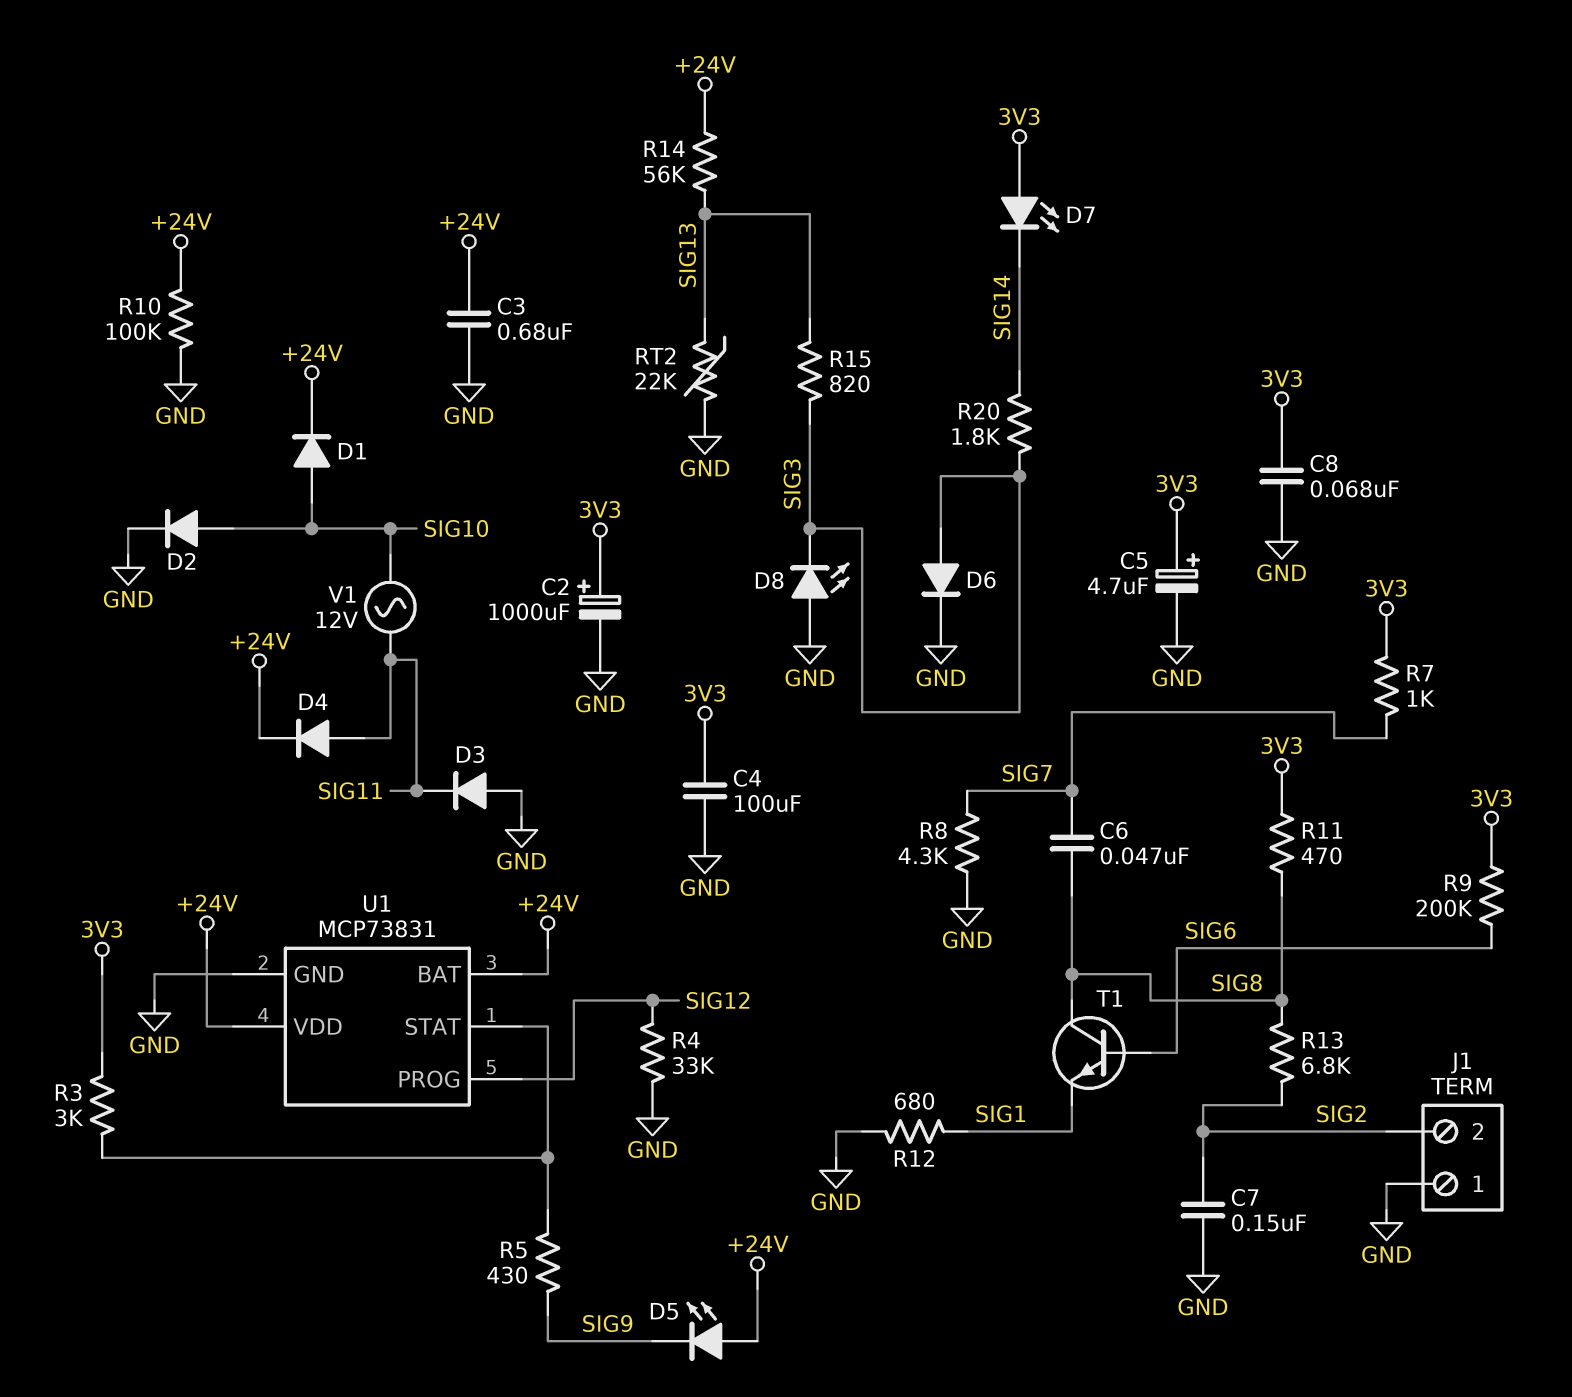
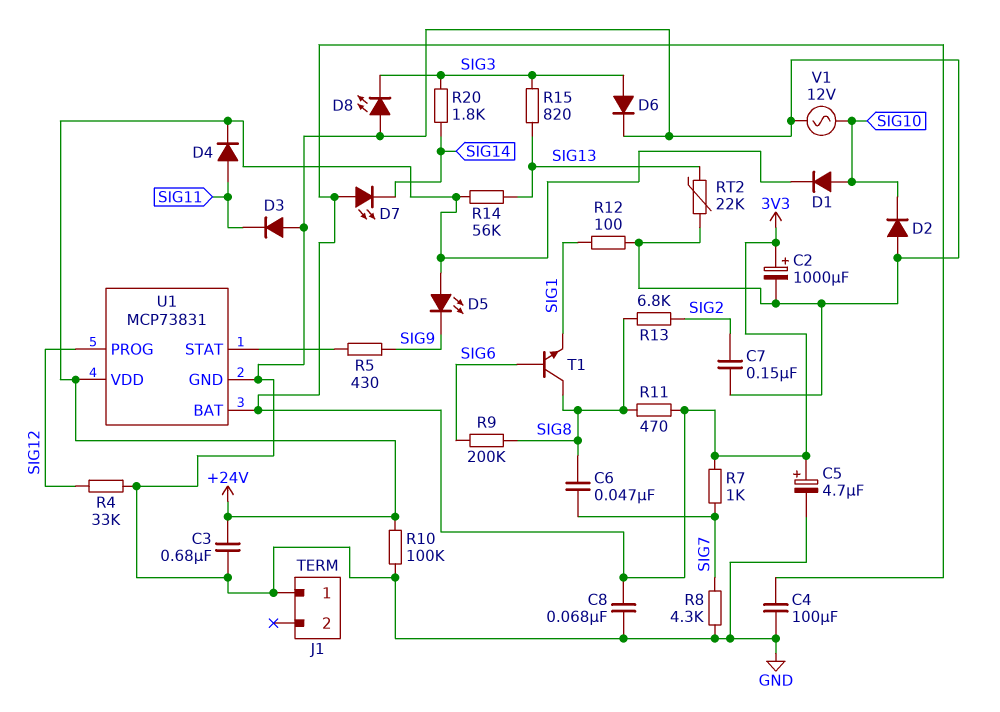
D2: diode (A SIG10, K GND) -> diode (A GND, K SIG10)
J1 pin 2: SIG2 -> none
R3: 3k (3V3, U1/STAT) -> none
R9: 200k (3V3, SIG6) -> 200k (SIG6, SIG8)
R12: 680 (GND, SIG1) -> 100 (GND, SIG1)
U1 pin BAT: +24V -> 3V3
V1: AC 12V (SIG10, SIG11) -> AC 12V (GND, SIG10)

